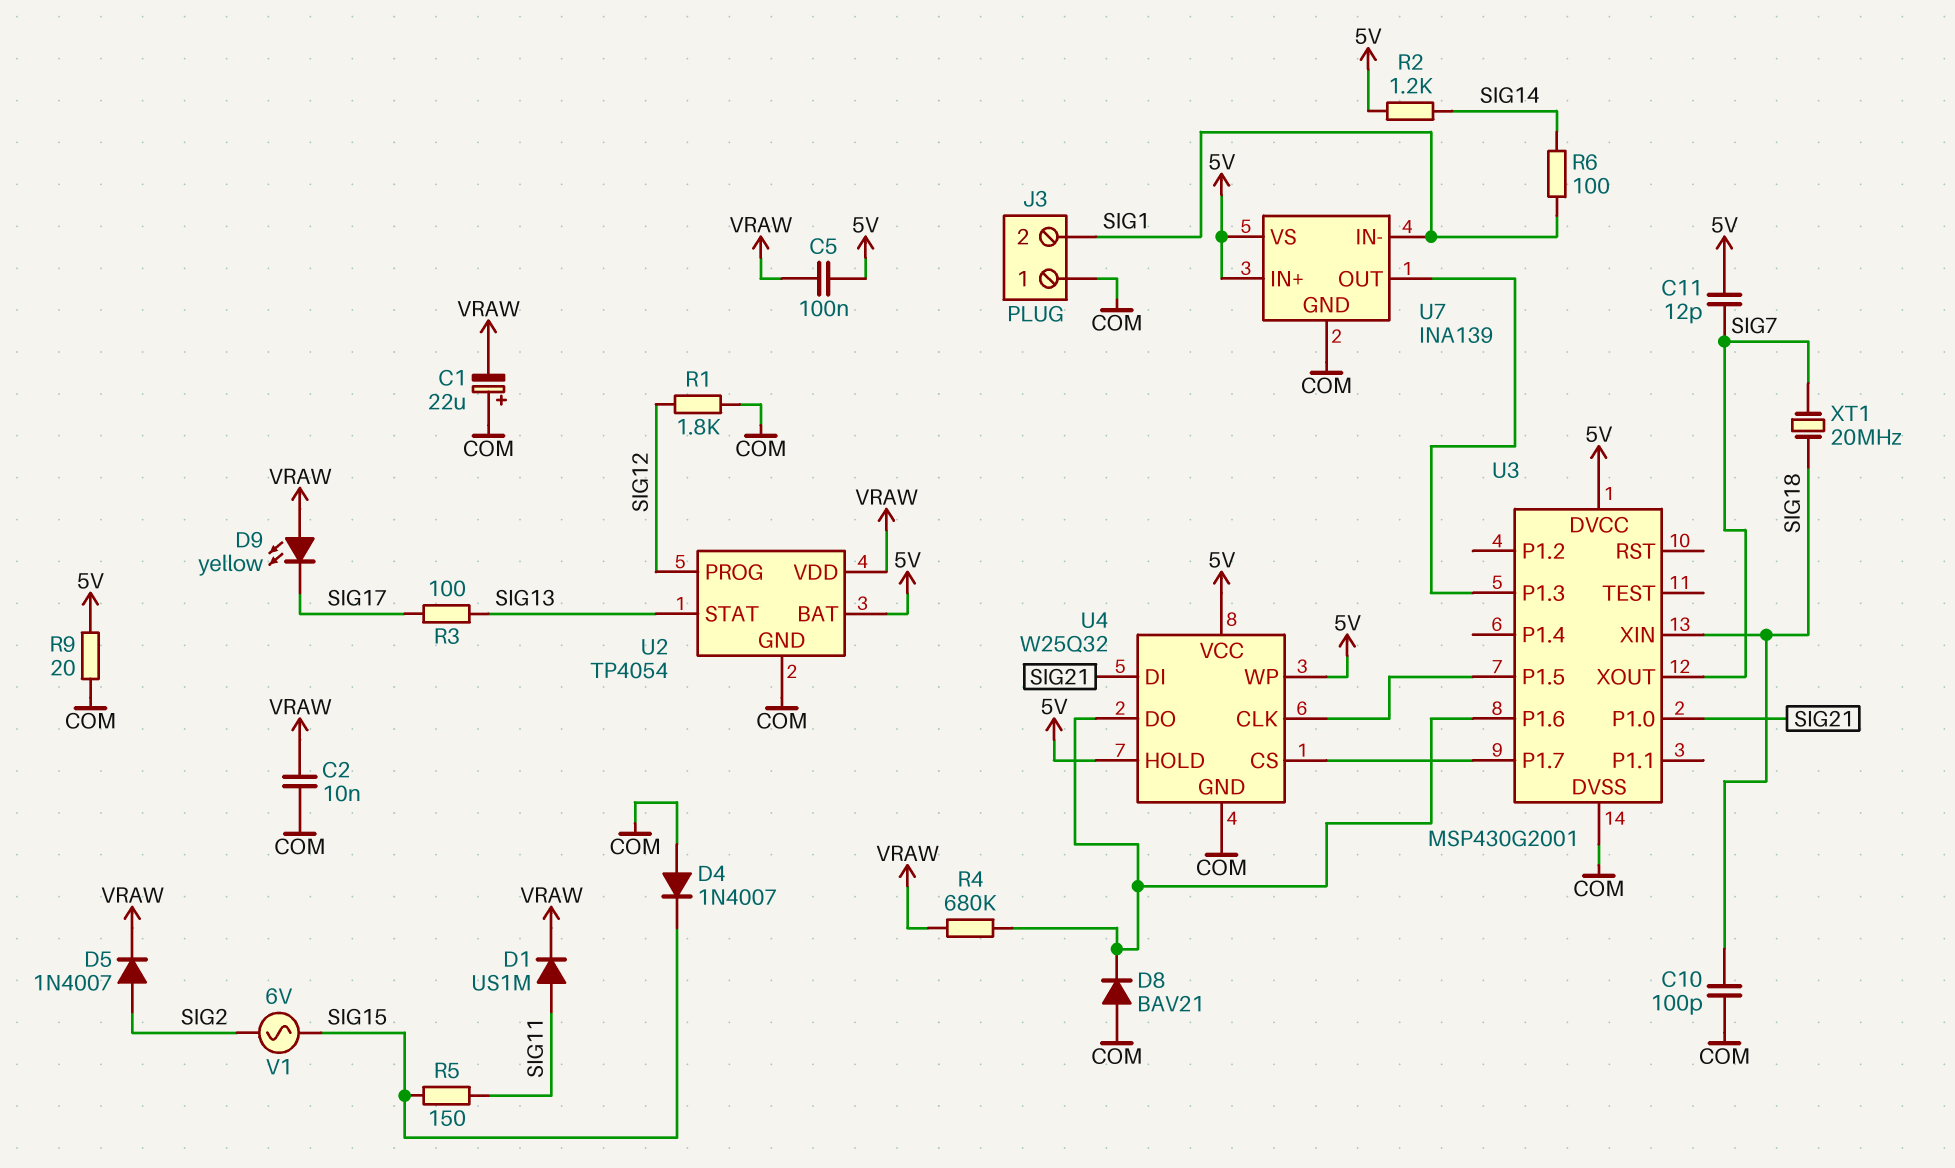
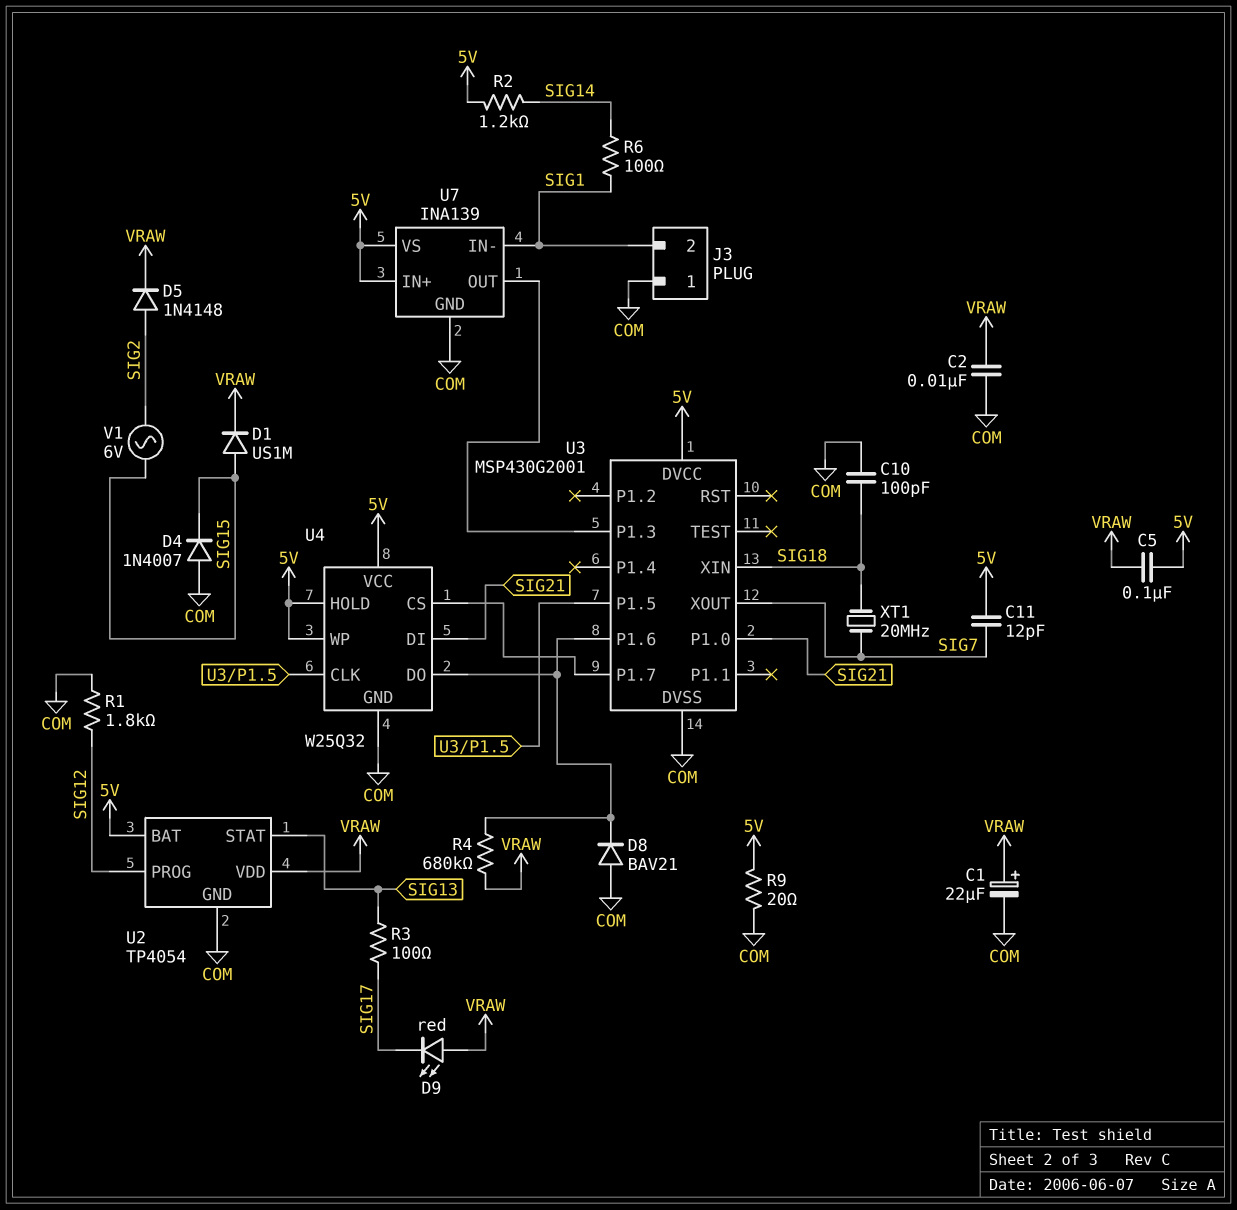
C1: 22uF (plus COM, minus VRAW) -> 22uF (plus VRAW, minus COM)
D1: diode US1M (A SIG11, K VRAW) -> diode US1M (A SIG15, K VRAW)
D5: diode 1N4007 (A SIG2, K VRAW) -> diode 1N4148 (A SIG2, K VRAW)
D9: LED yellow (A VRAW, K SIG17) -> LED red (A VRAW, K SIG17)
R5: 150 (SIG11, SIG15) -> none

